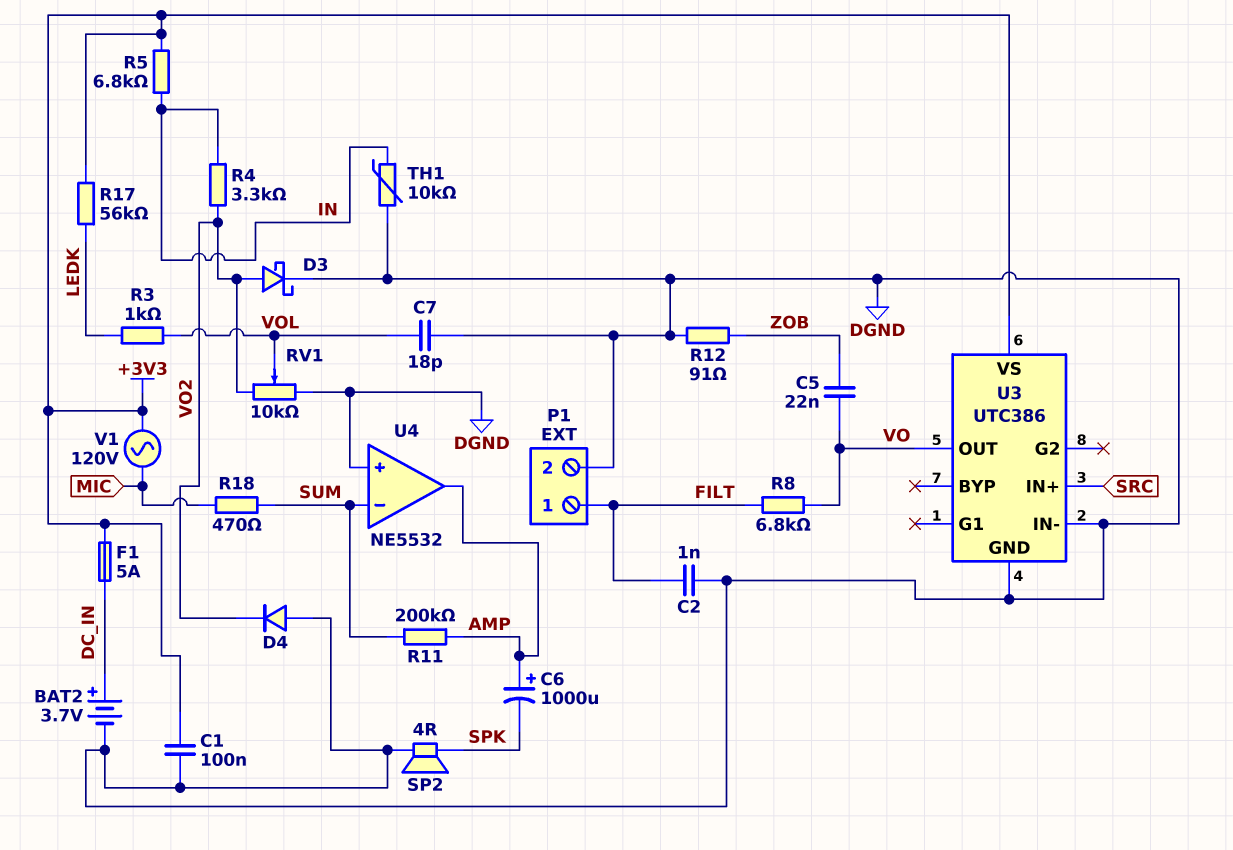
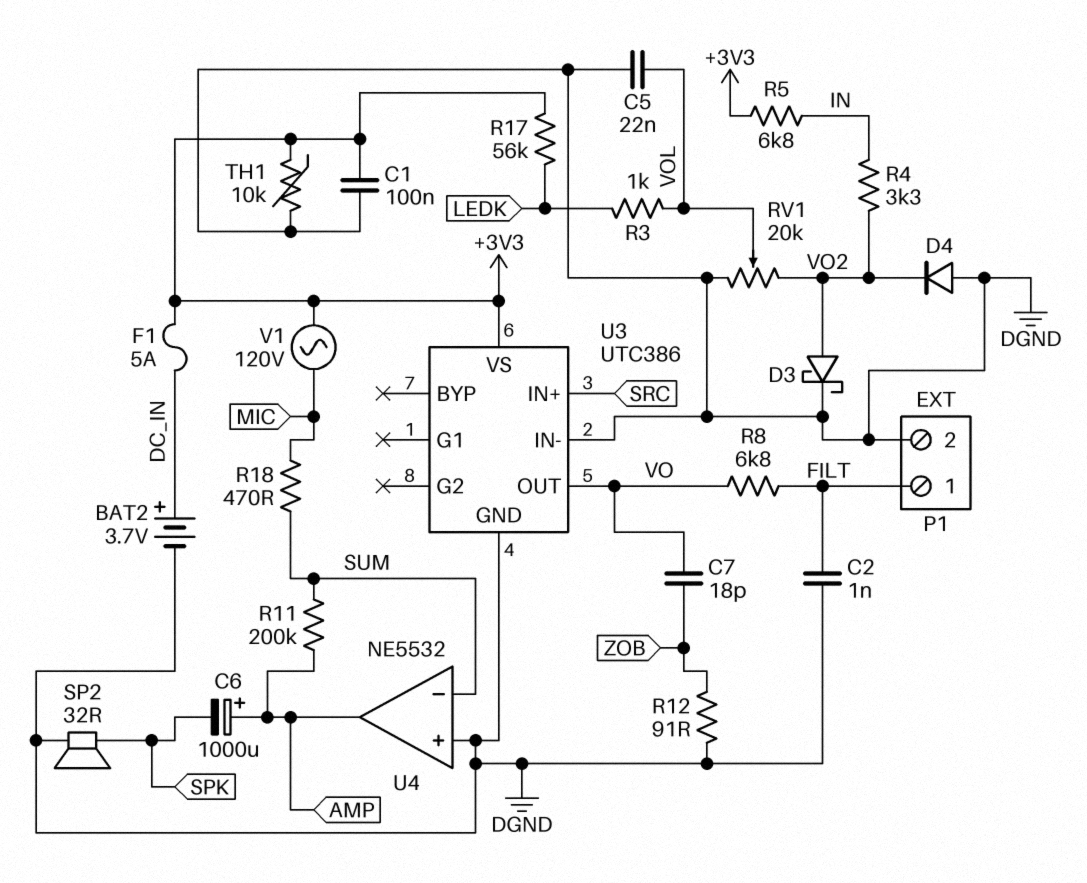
C5: 22nF (VO, ZOB) -> 22nF (DGND, VOL)
C7: 18pF (DGND, VOL) -> 18pF (VO, ZOB)
RV1: 10k (DGND, VO2, wiper VOL) -> 20k (DGND, VO2, wiper VOL)
SP2: speaker 4R (DGND, SPK) -> speaker 32R (DGND, SPK)
TH1: 10k (DGND, IN) -> 10k (+3V3, DGND)

